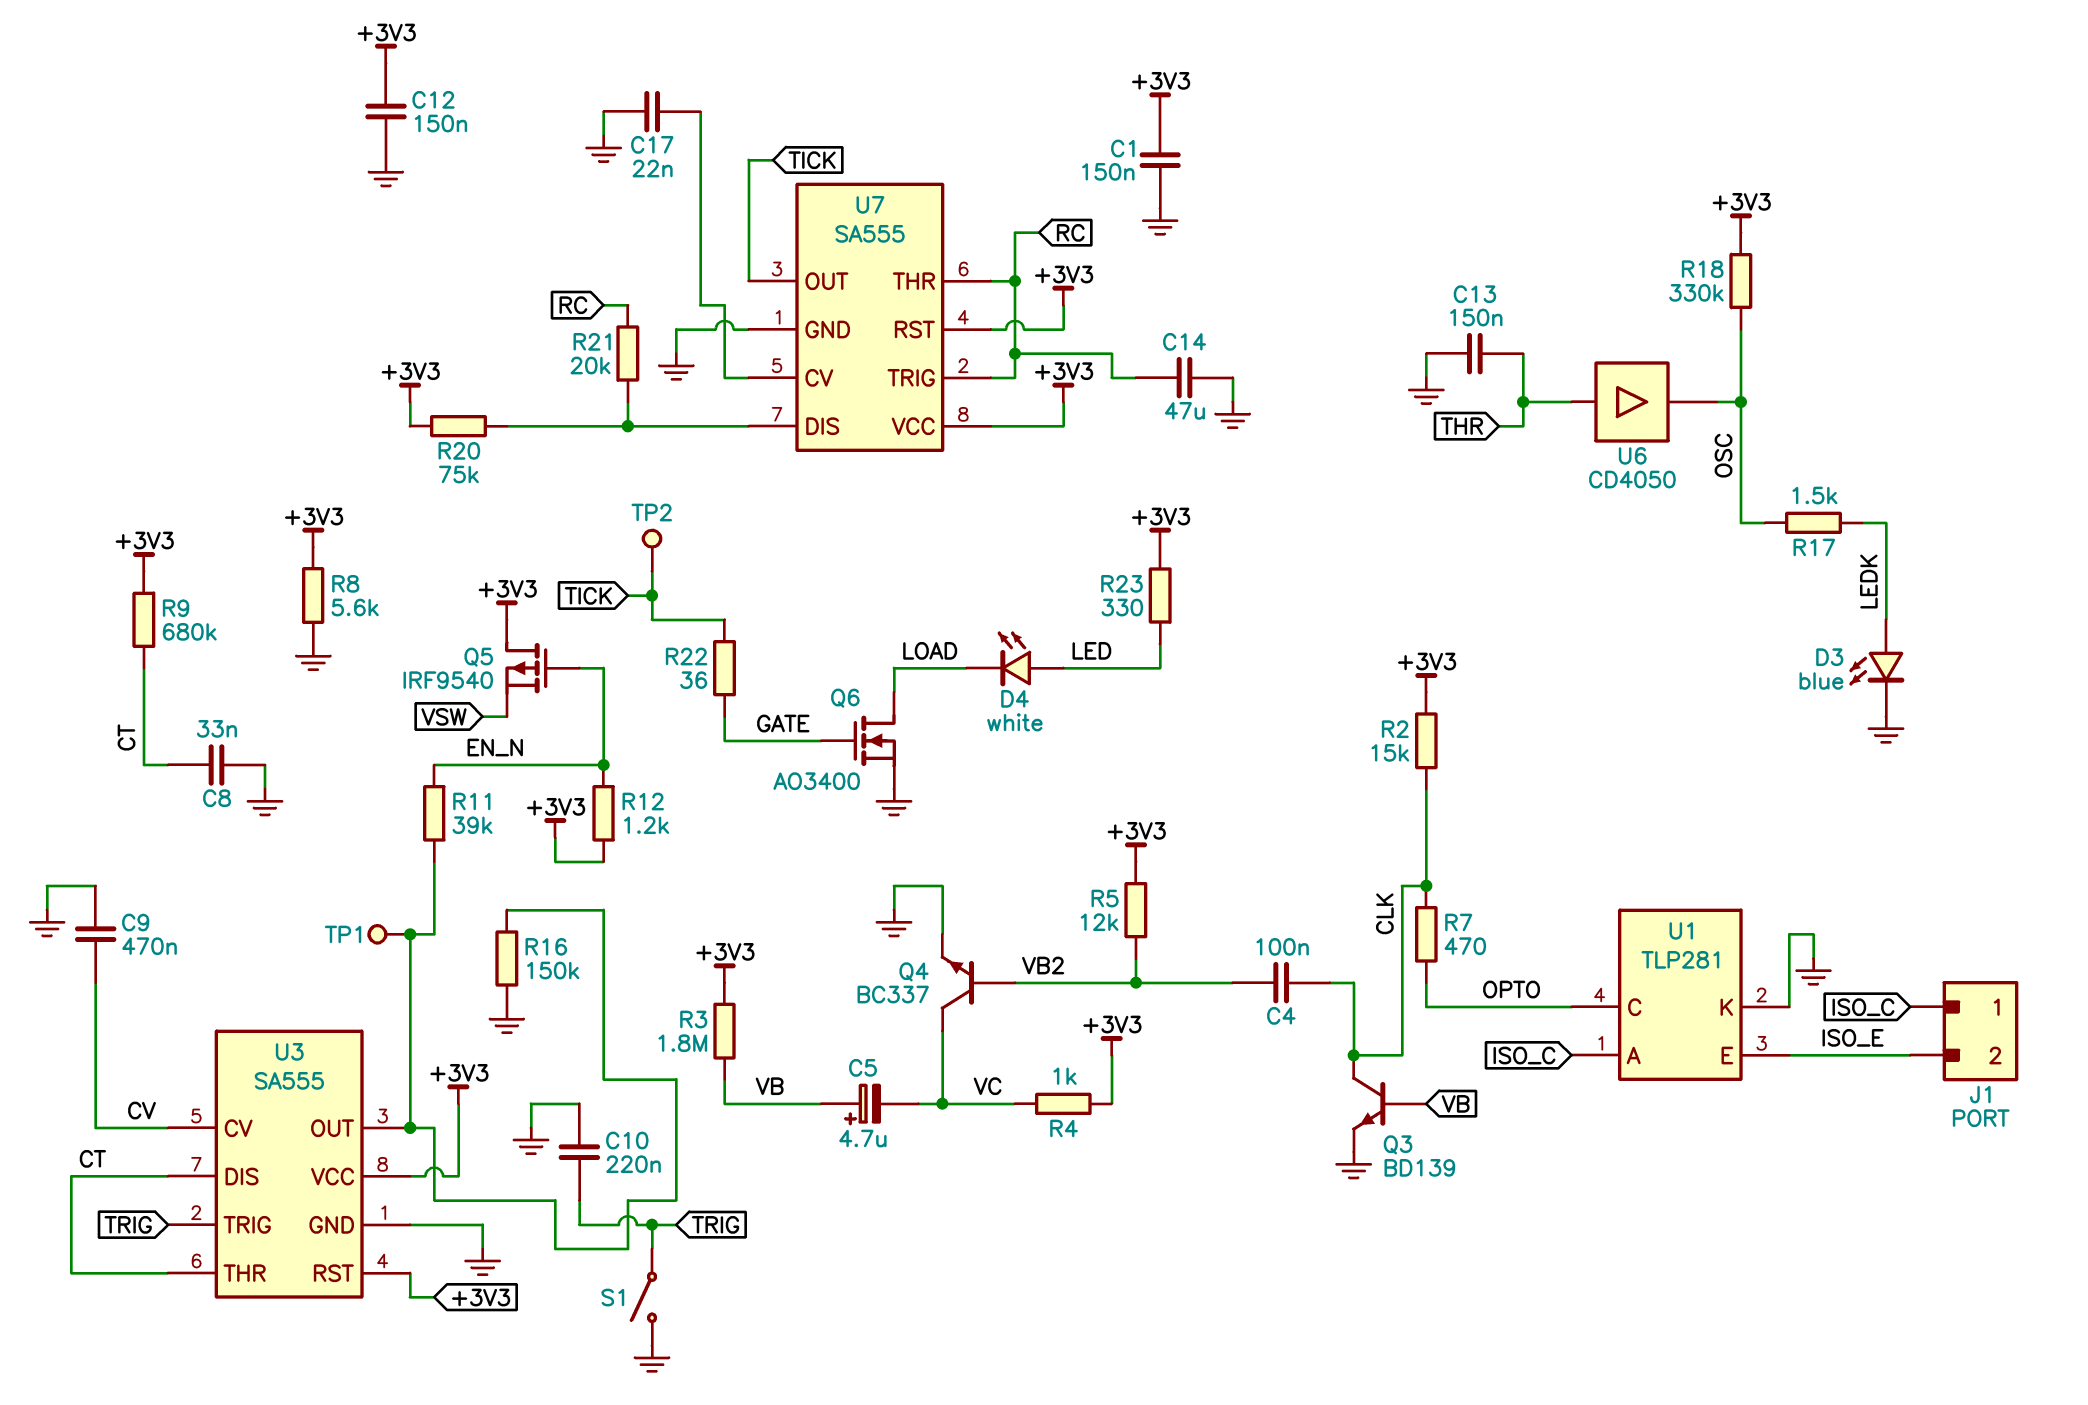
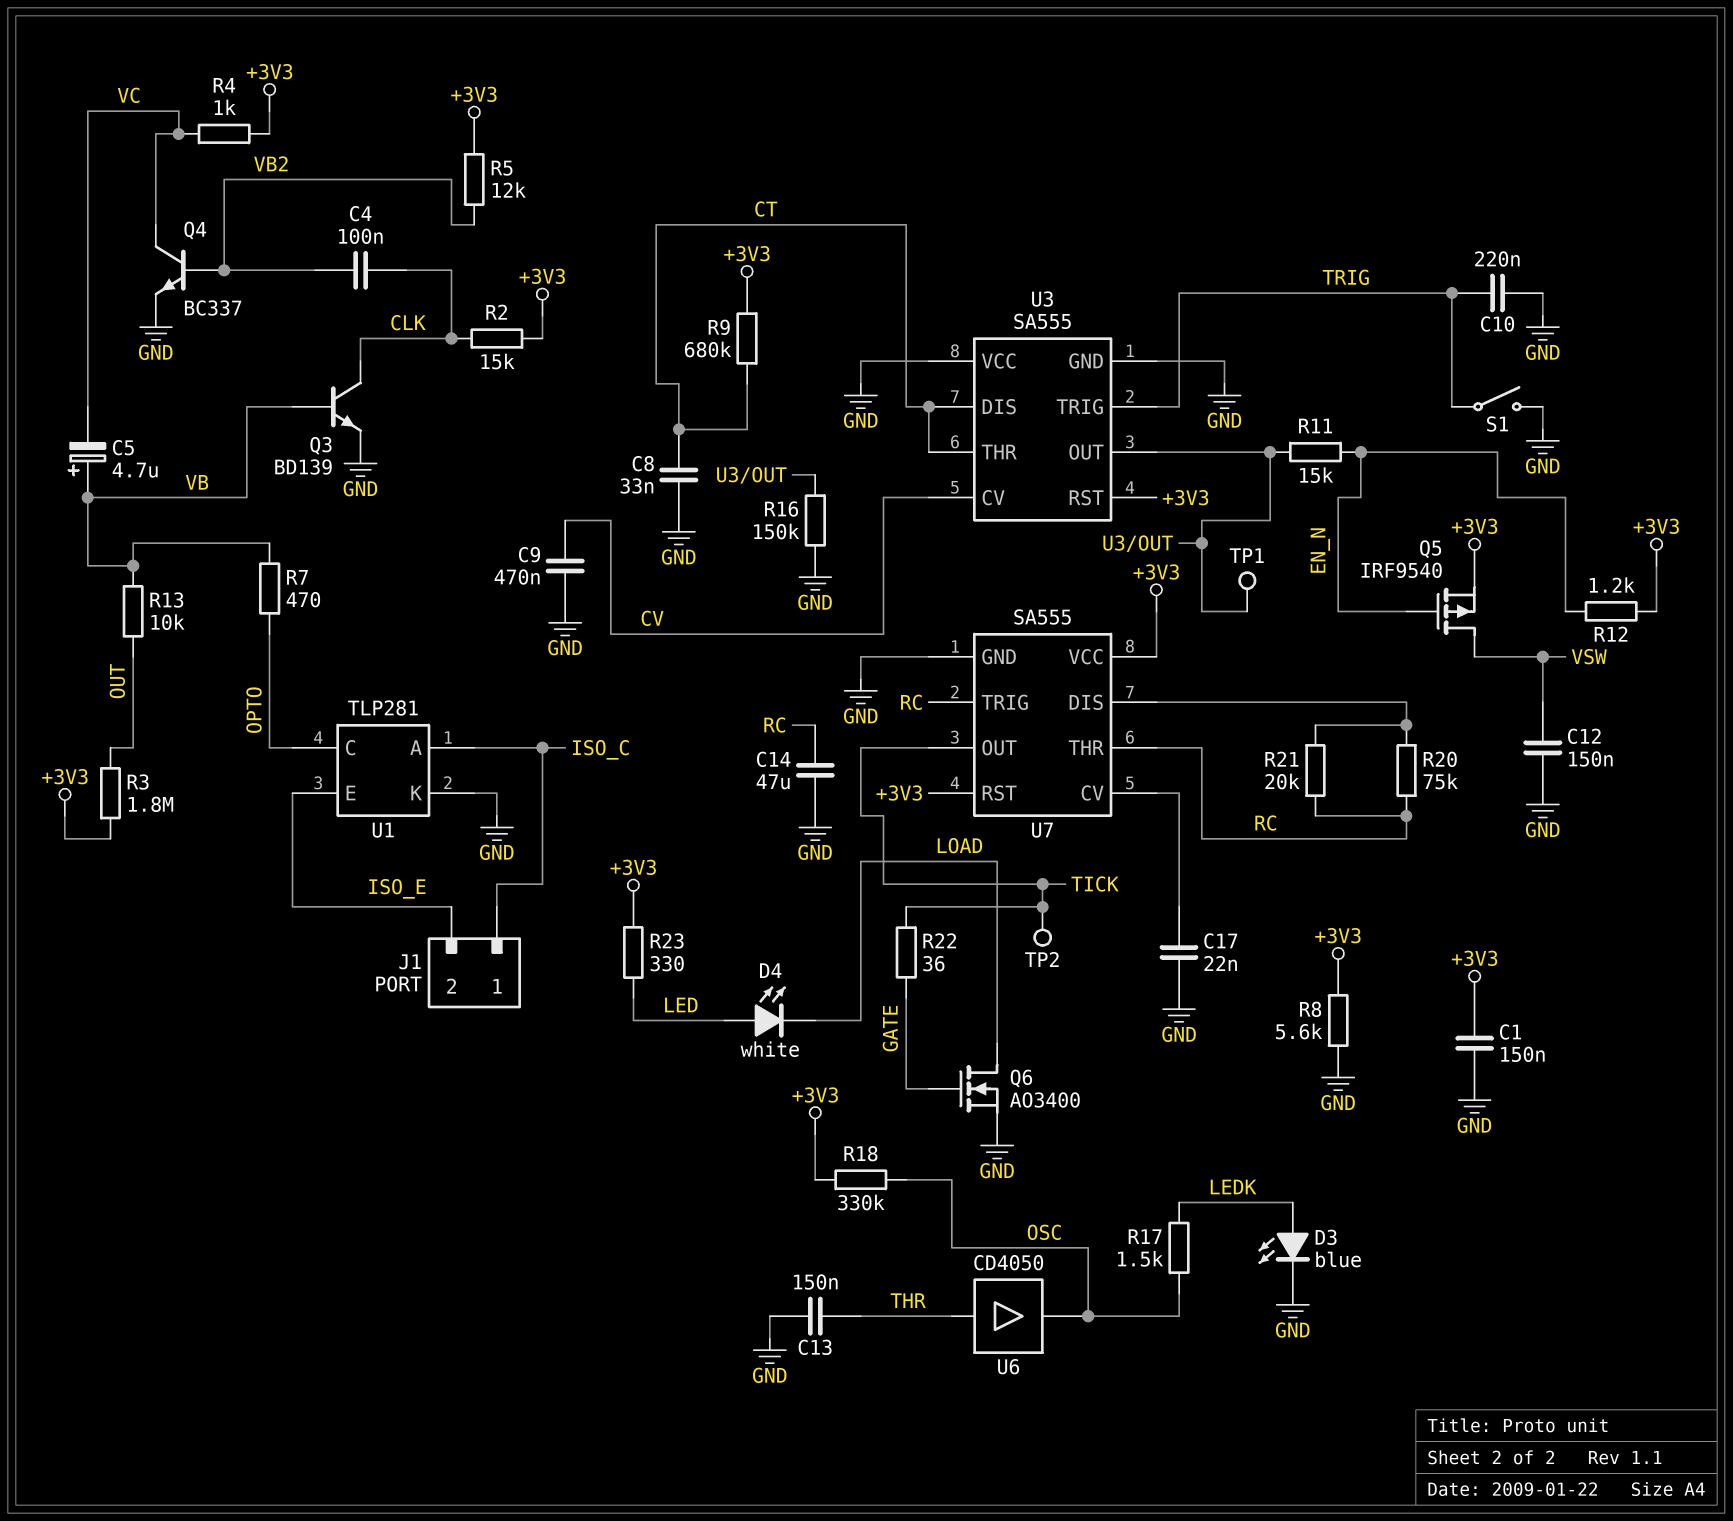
C12: 150nF (+3V3, GND) -> 150nF (GND, VSW)
Q5: PMOS IRF9540 (G EN_N, D +3V3, S VSW) -> PMOS IRF9540 (G EN_N, D VSW, S +3V3)
R3: 1.8M (+3V3, VB) -> 1.8M (+3V3, OUT)
R7: 470 (CLK, OPTO) -> 470 (OPTO, VB)
R11: 39k (EN_N, U3/OUT) -> 15k (EN_N, U3/OUT)
R13: none -> 10k (OUT, VB)
R20: 75k (+3V3, U7/DIS) -> 75k (RC, U7/DIS)
U3 pin VCC: +3V3 -> GND

